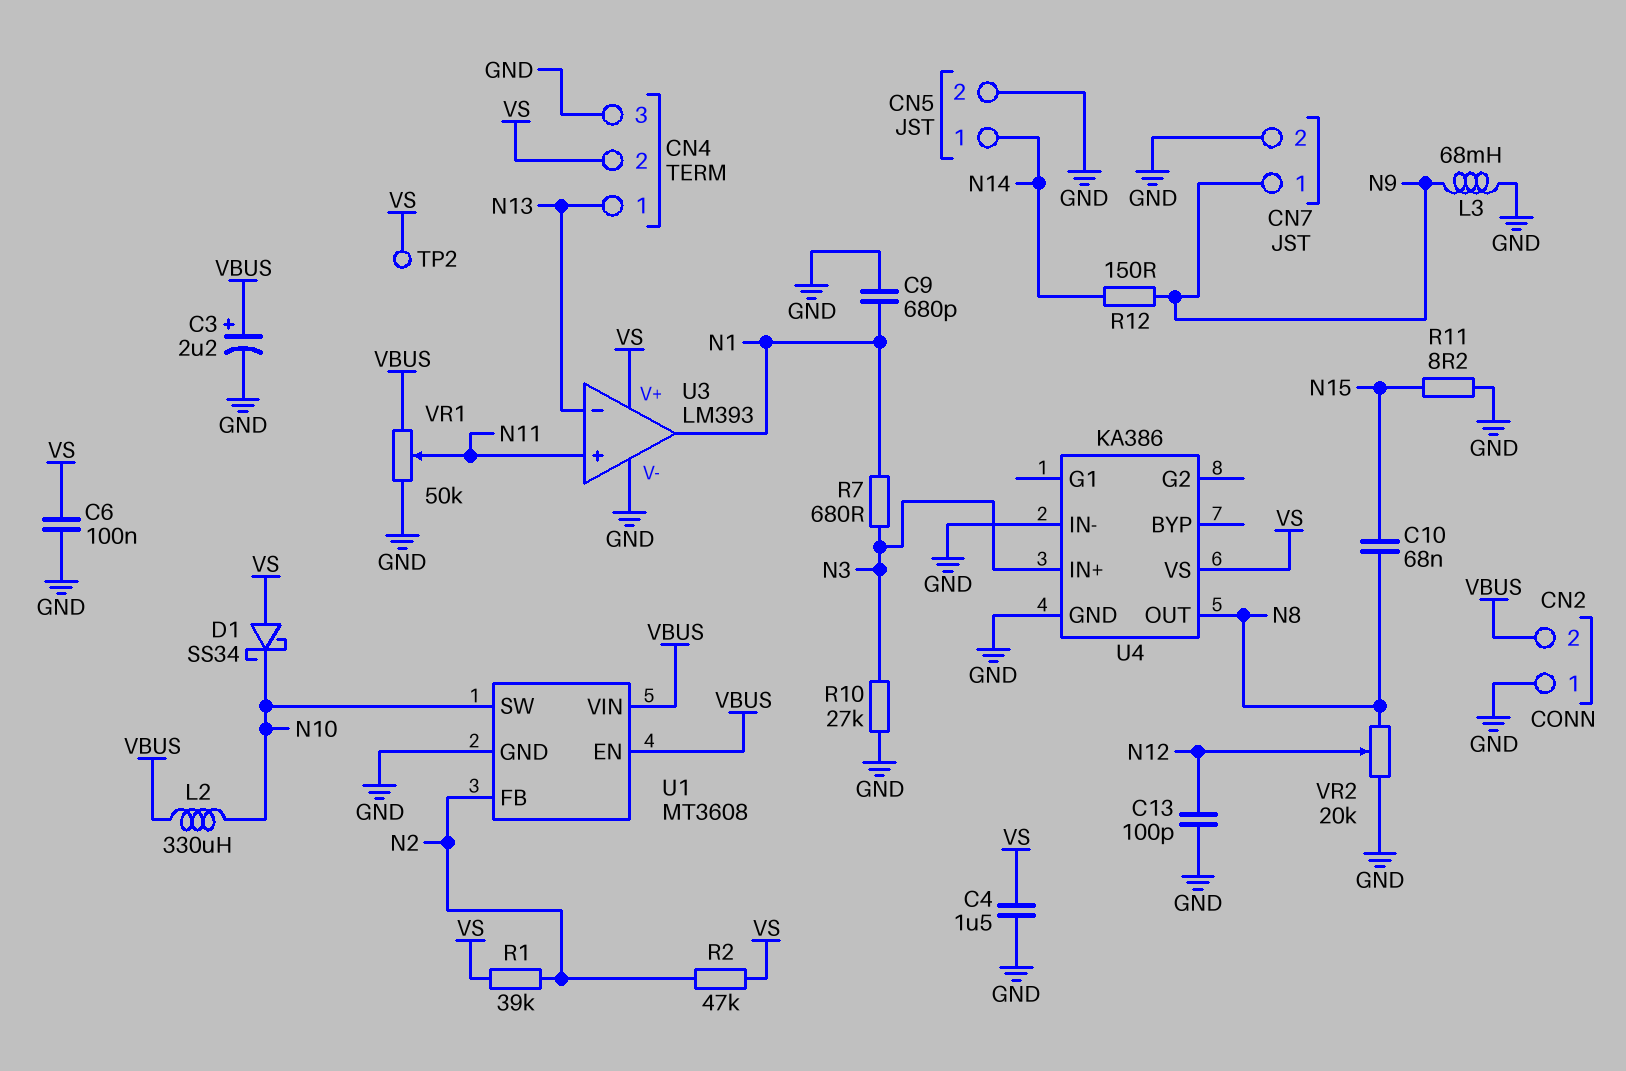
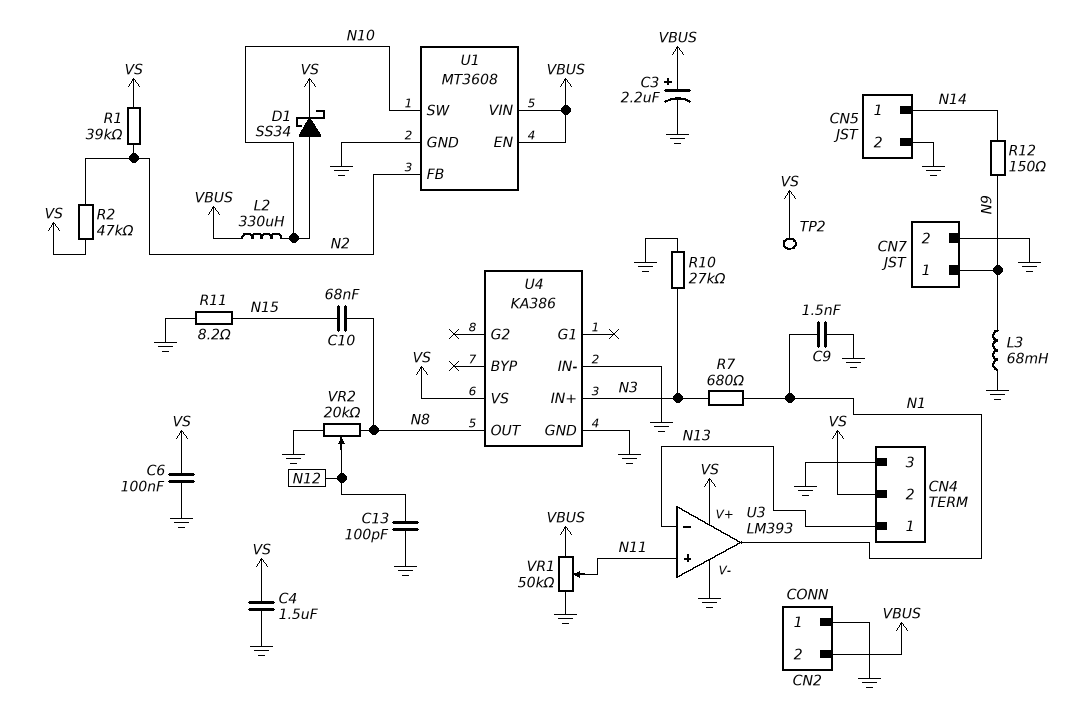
C9: 680pF (GND, N1) -> 1.5nF (GND, N1)
D1: schottky SS34 (A VS, K N10) -> schottky SS34 (A N10, K VS)

